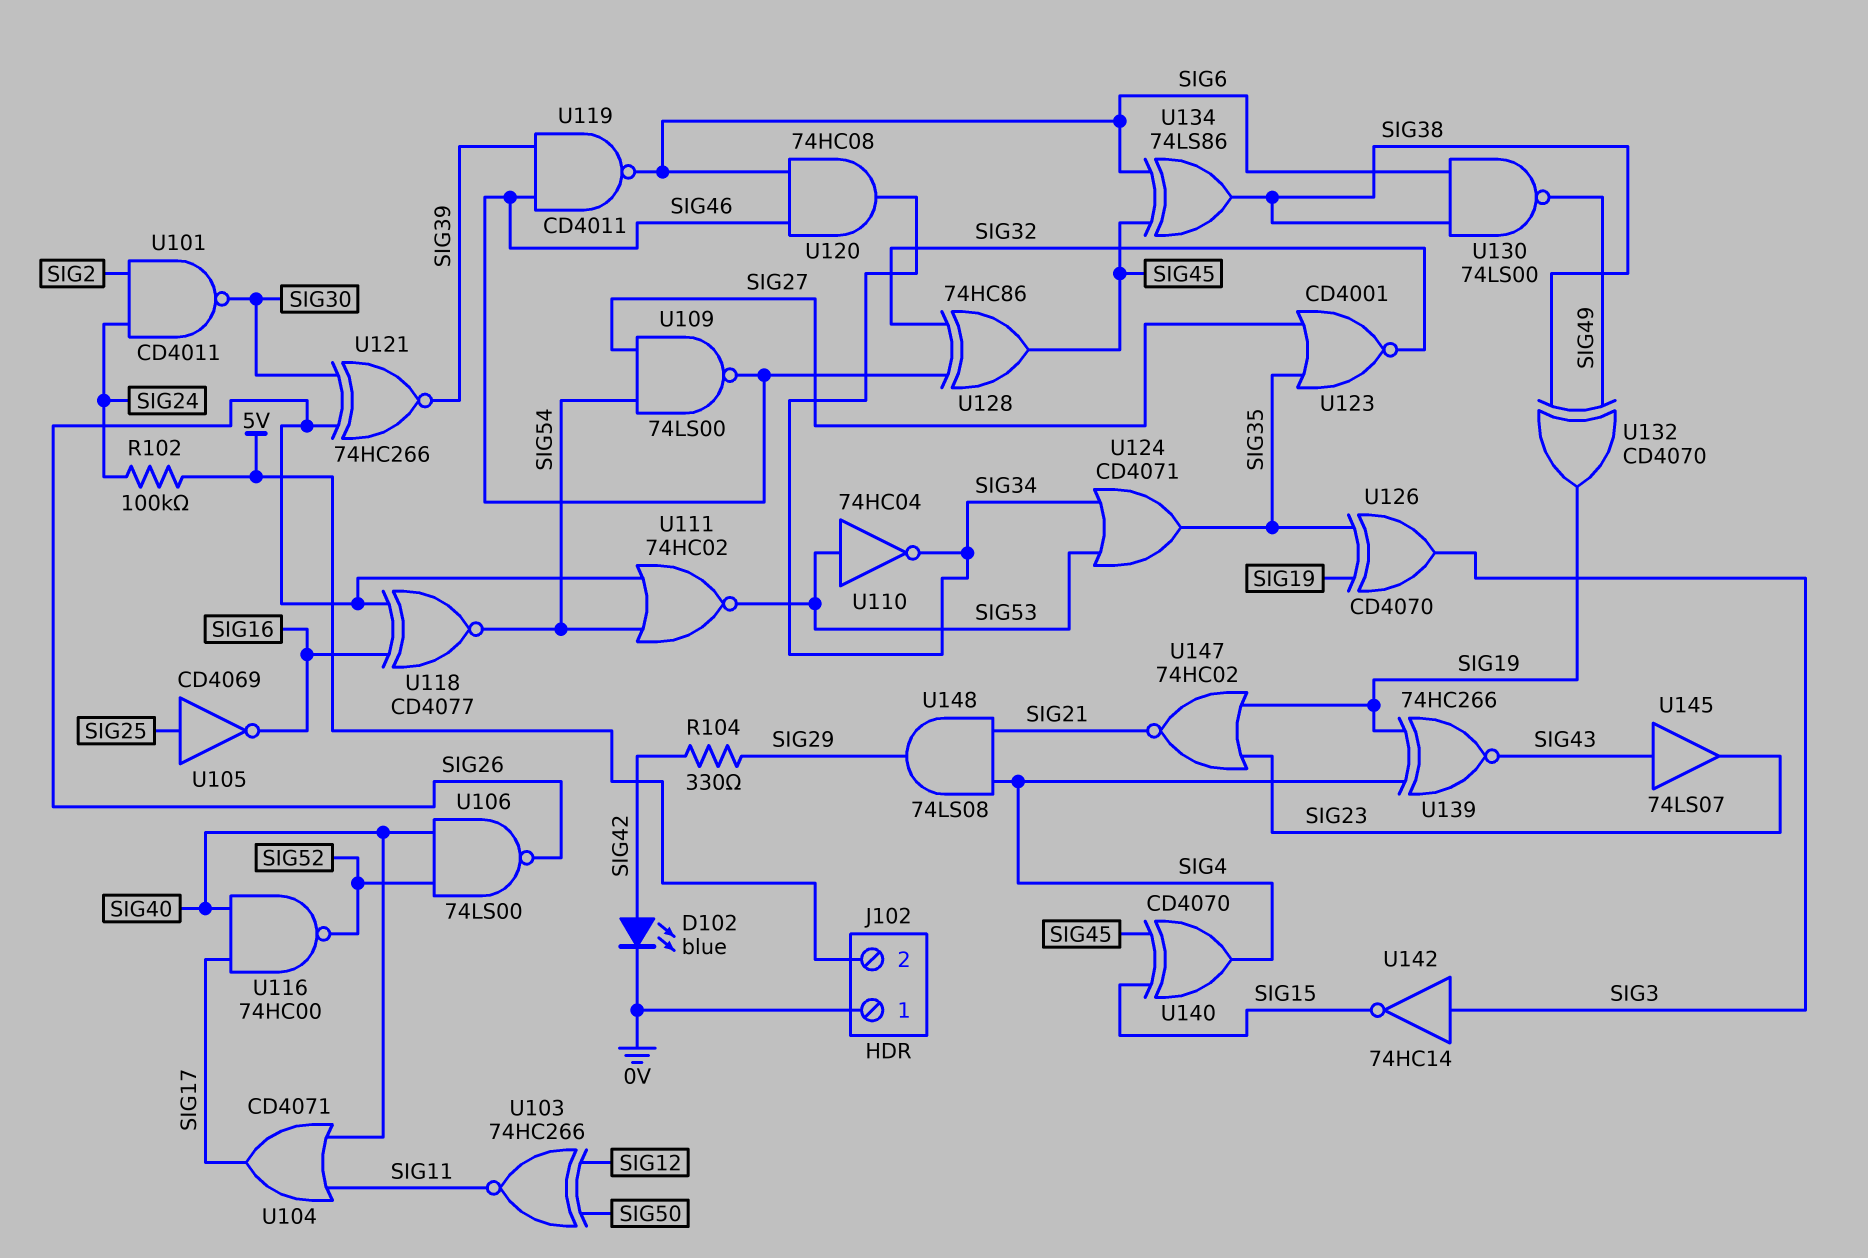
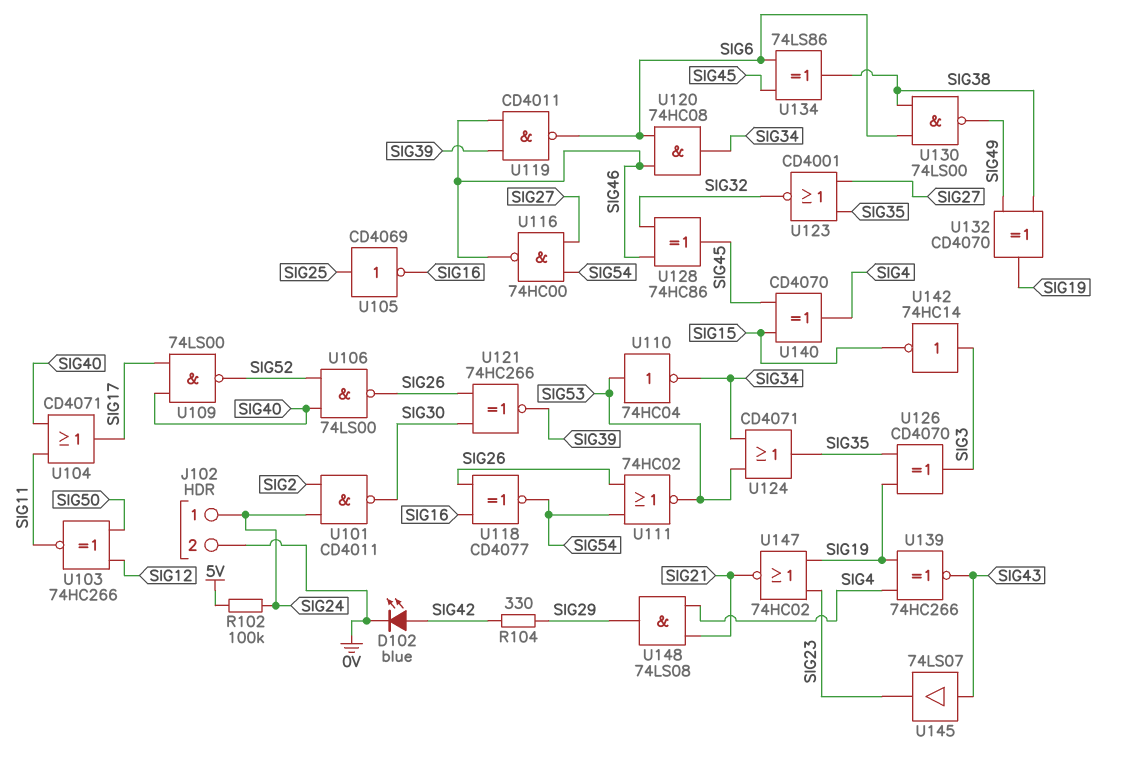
J102 pin 1: 0V -> SIG24
J102 pin 2: 5V -> 0V
U109: NAND 74LS00 (in SIG27, in SIG54, out SIG46) -> NAND 74LS00 (in SIG17, in SIG40, out SIG52)
U116: NAND 74HC00 (in SIG17, in SIG40, out SIG52) -> NAND 74HC00 (in SIG27, in SIG54, out SIG46)

